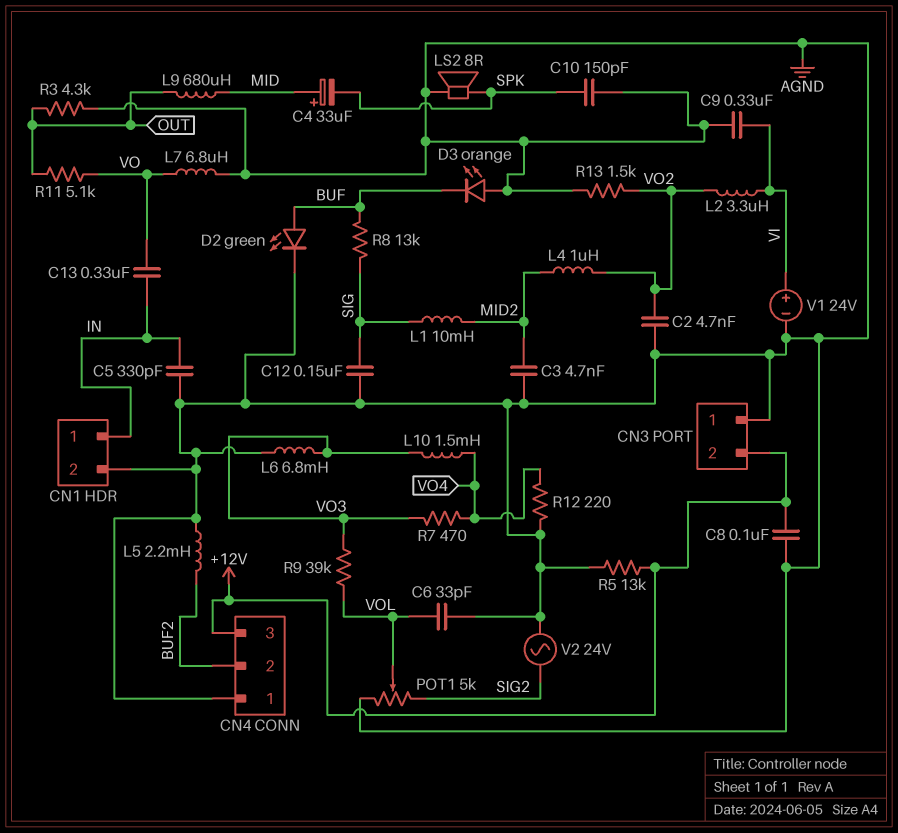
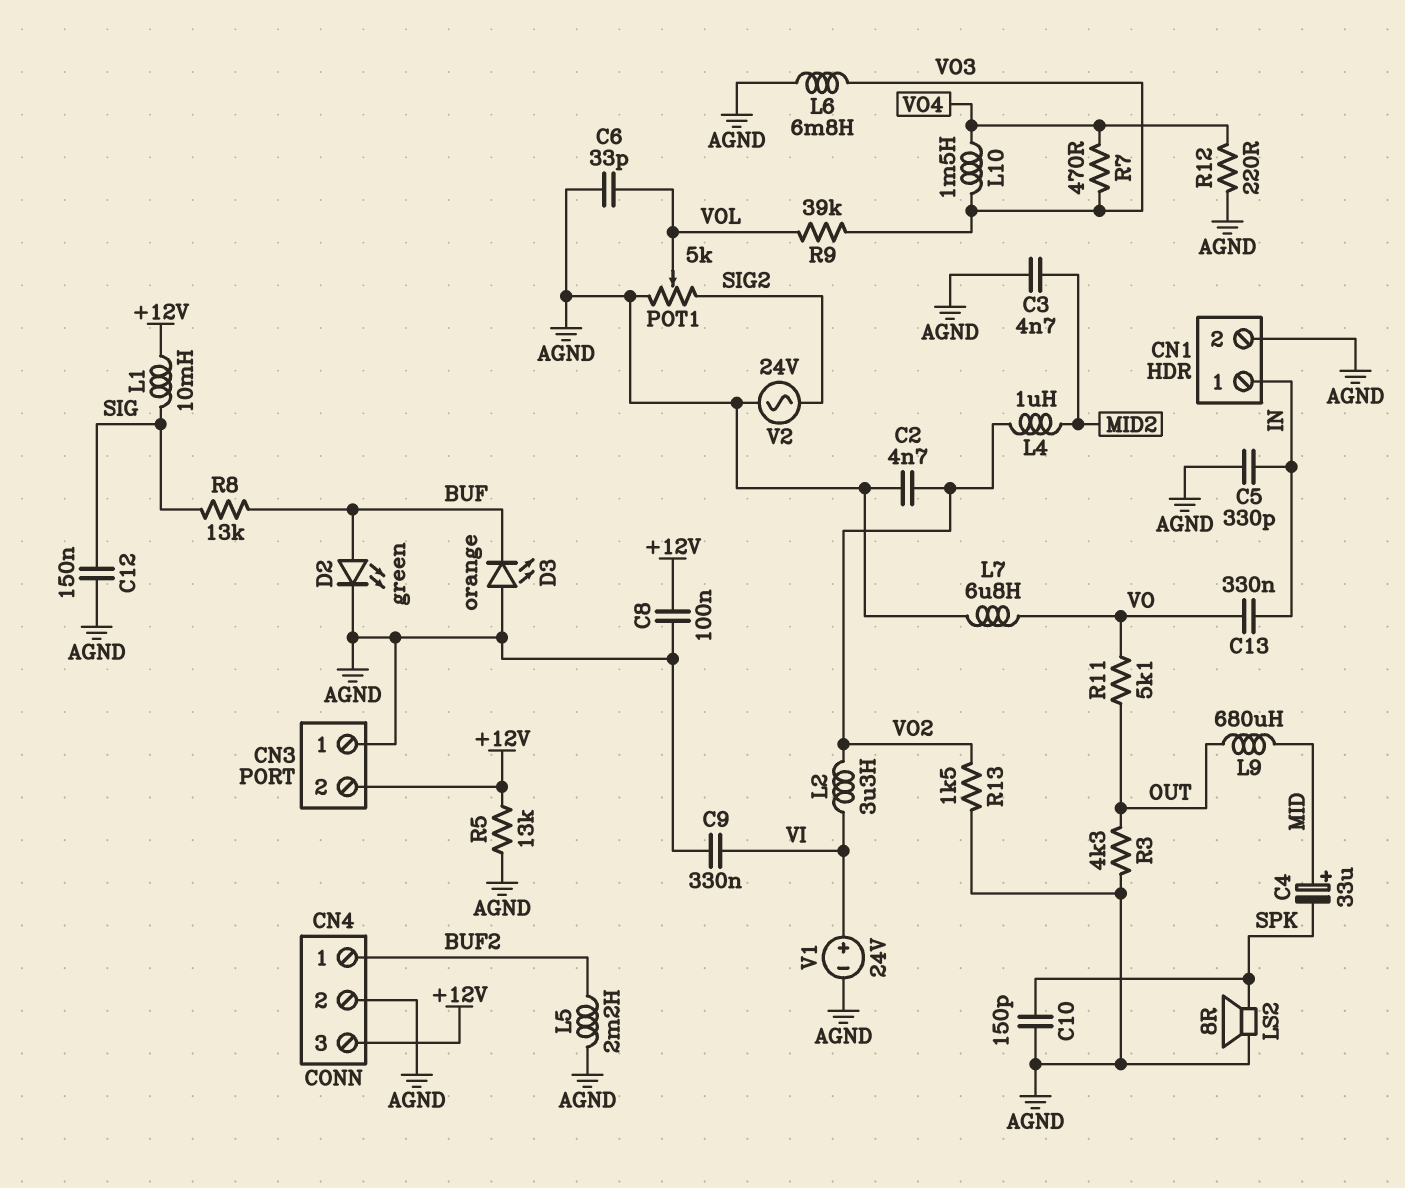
CN4 pin 1: AGND -> BUF2
CN4 pin 2: BUF2 -> AGND
L1: 10mH (MID2, SIG) -> 10mH (+12V, SIG)

